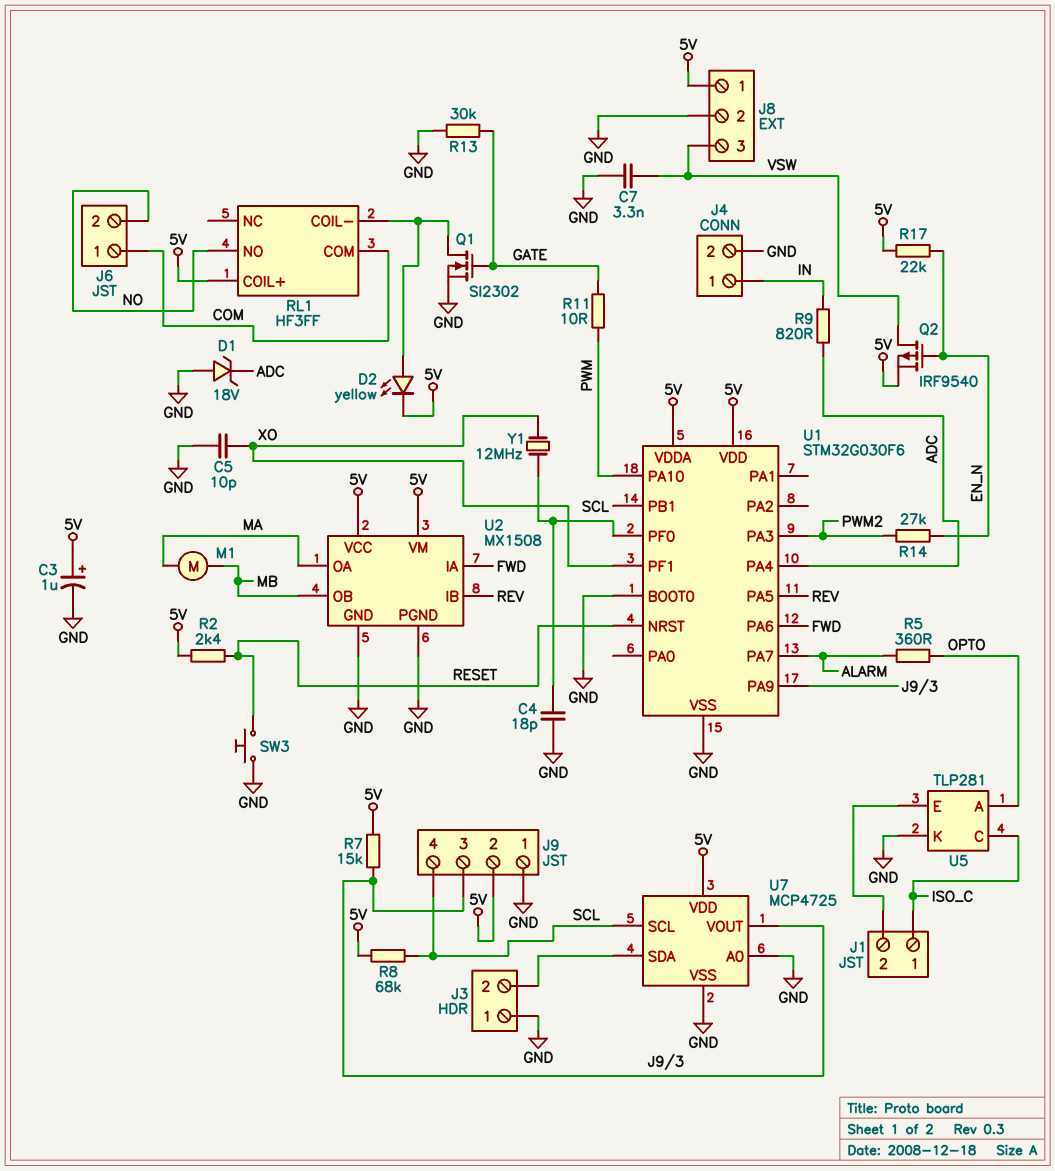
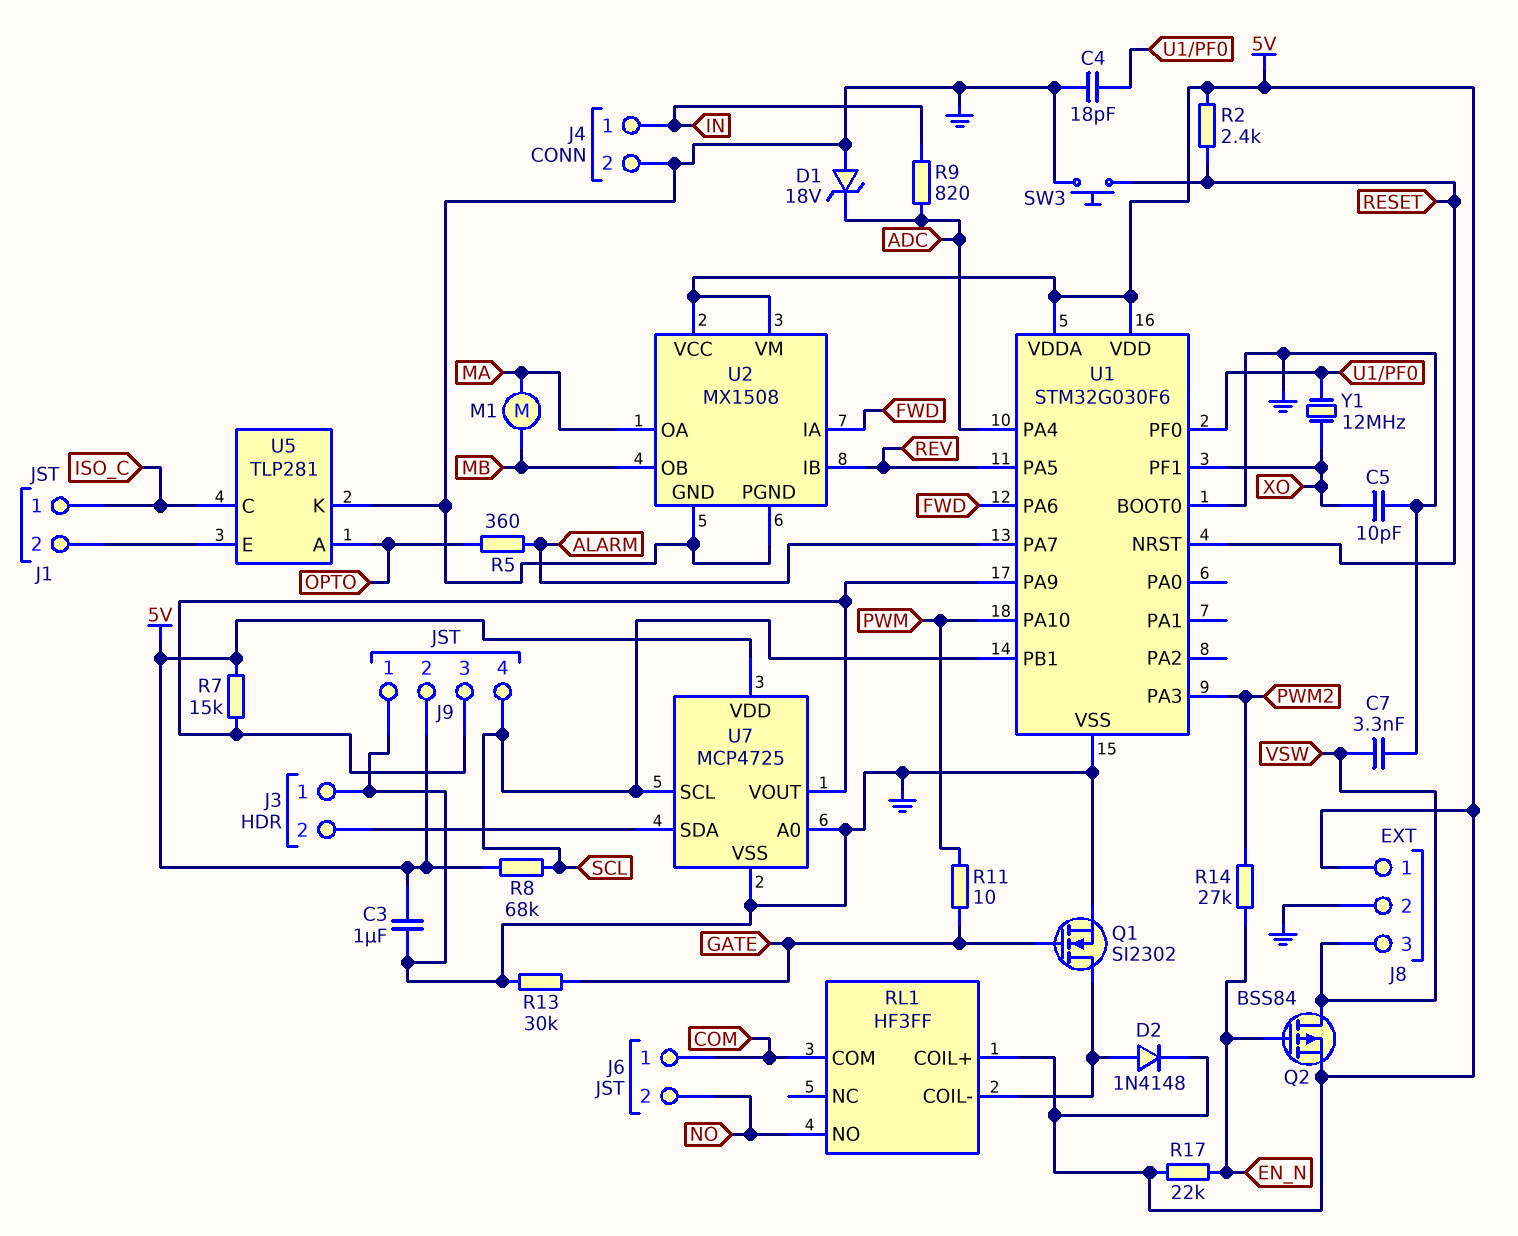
C3: 1uF (plus 5V, minus GND) -> 1uF (5V, GND)
D2: LED yellow (A RL1/COIL-, K 5V) -> diode 1N4148 (A RL1/COIL-, K 5V)
Q2: PMOS IRF9540 (G EN_N, D VSW, S 5V) -> PMOS BSS84 (G EN_N, D VSW, S 5V)

